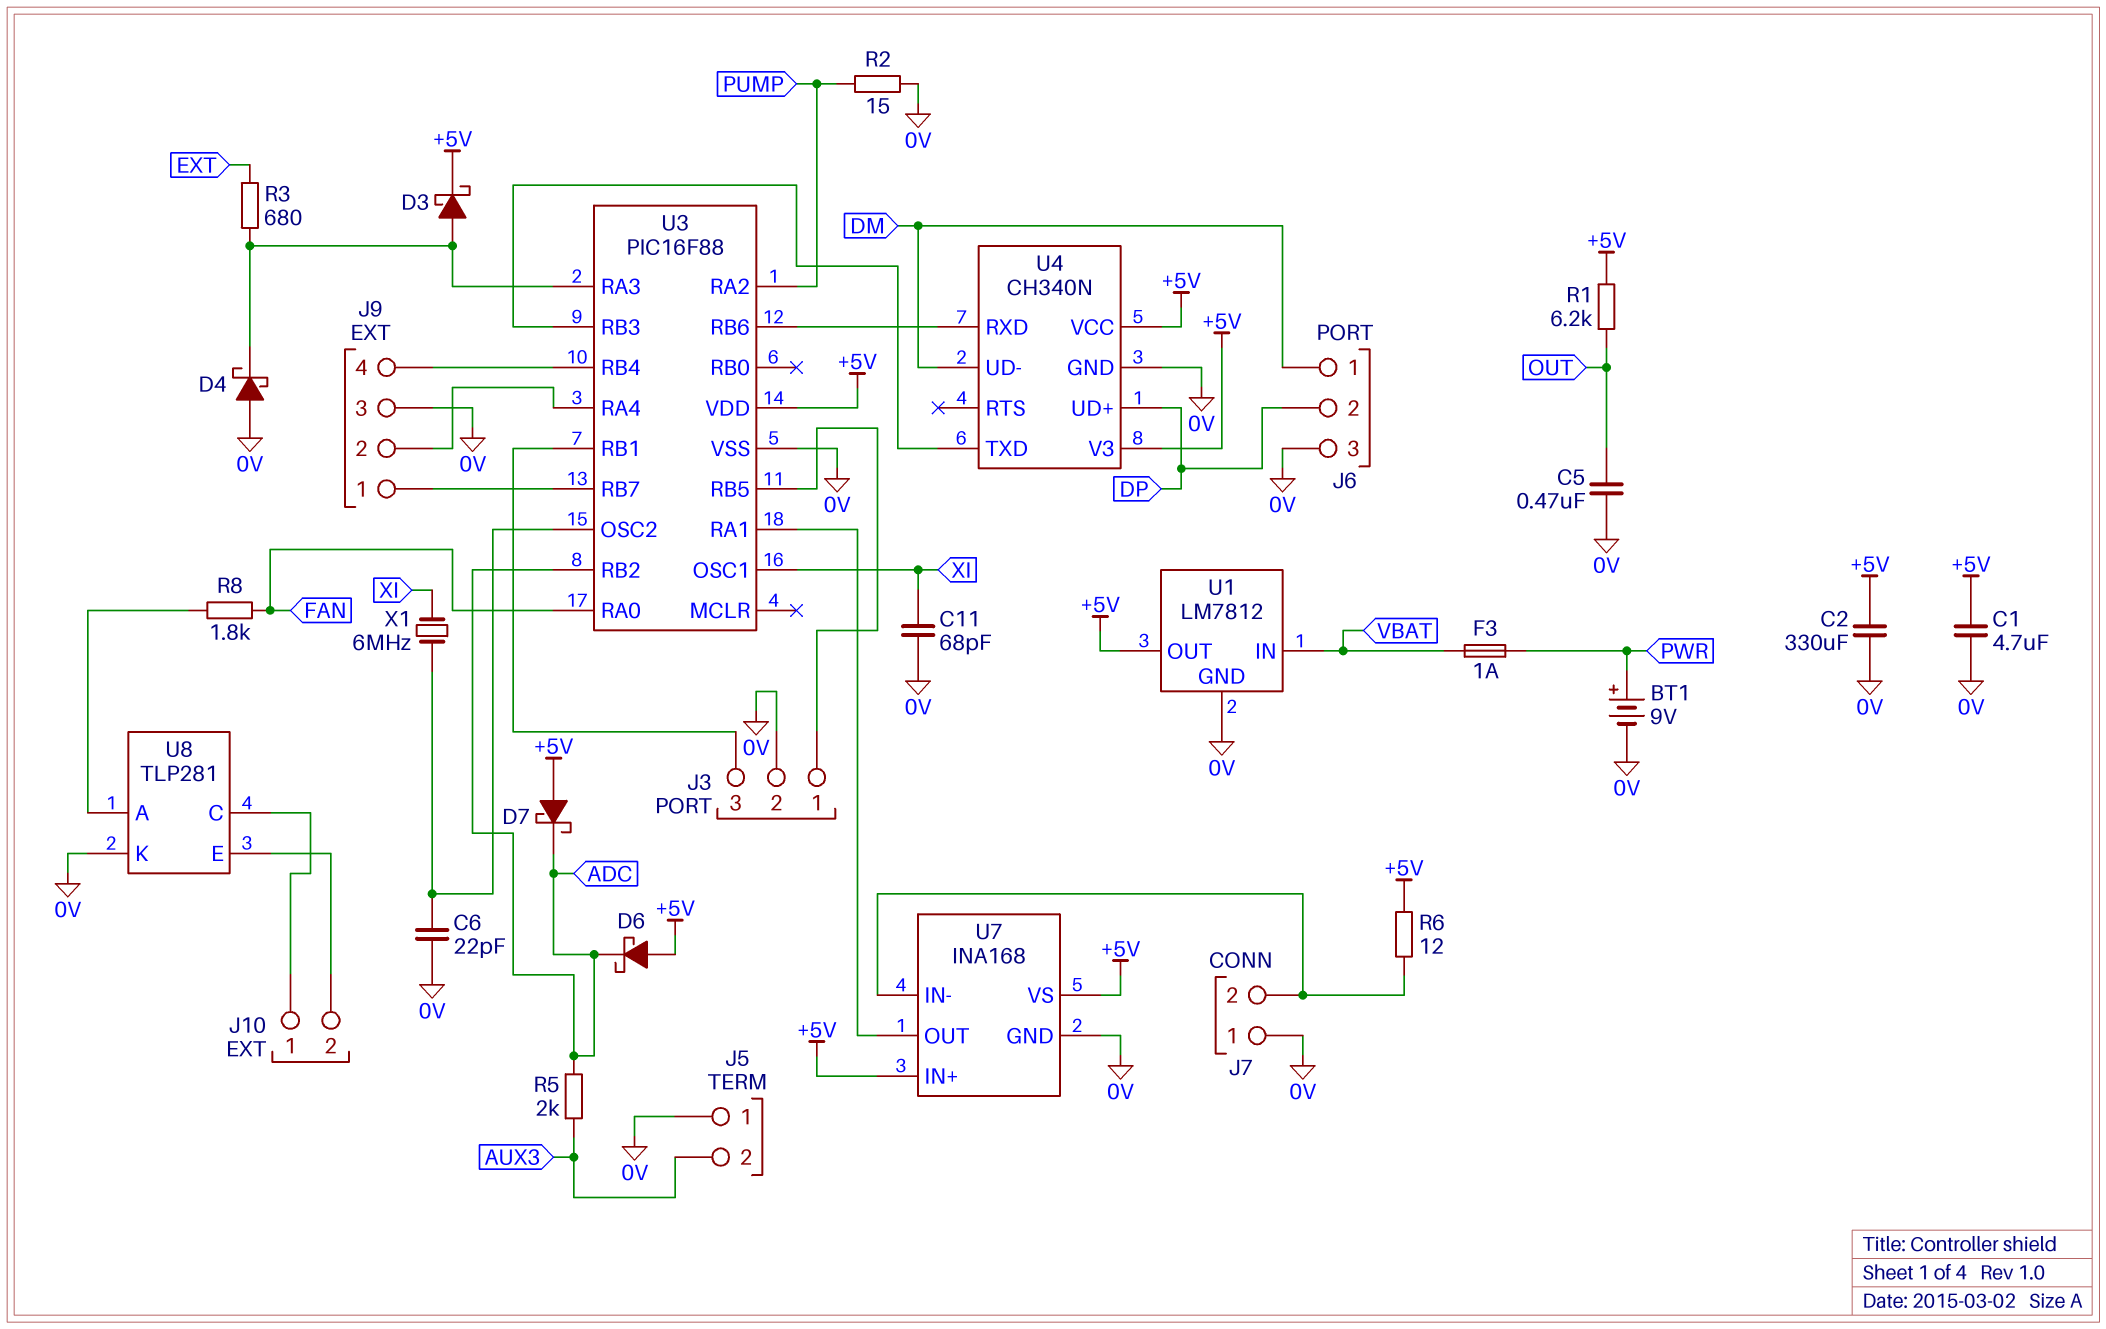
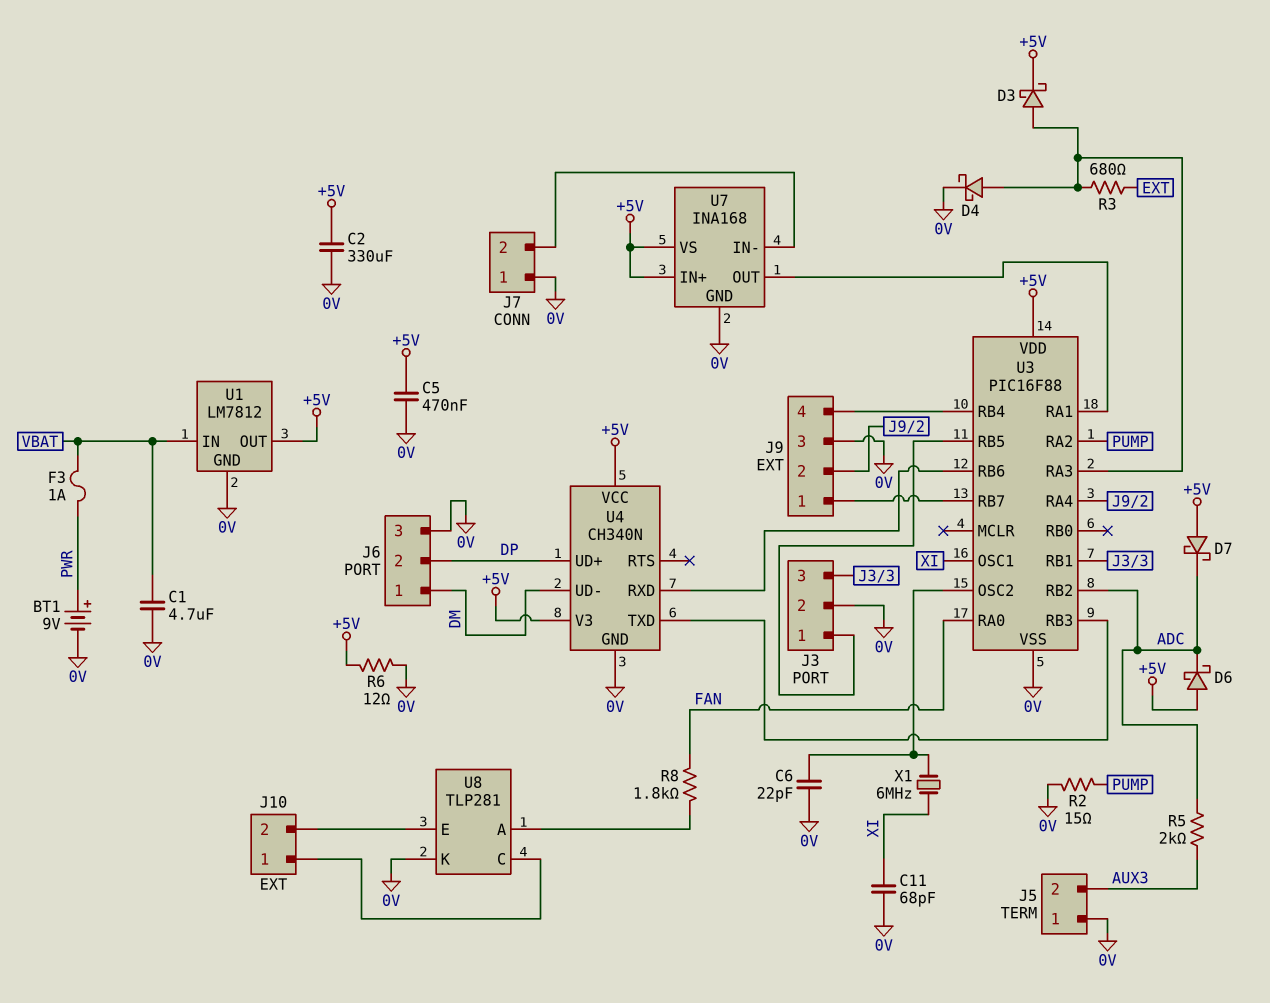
C1: 4.7uF (+5V, 0V) -> 4.7uF (0V, VBAT)
C5: 470nF (0V, OUT) -> 470nF (+5V, 0V)
D4: schottky (A 0V, K U3/RA3) -> schottky (A U3/RA3, K 0V)
R1: 6.2k (+5V, OUT) -> none
R6: 12 (+5V, J7/2) -> 12 (+5V, 0V)

